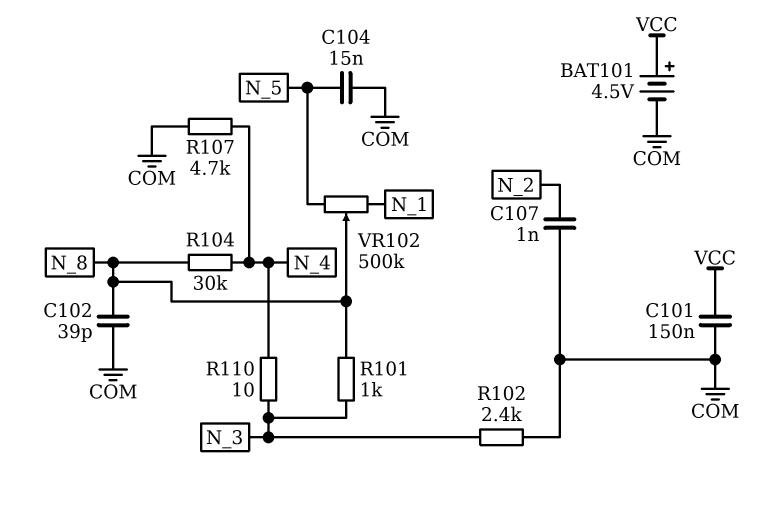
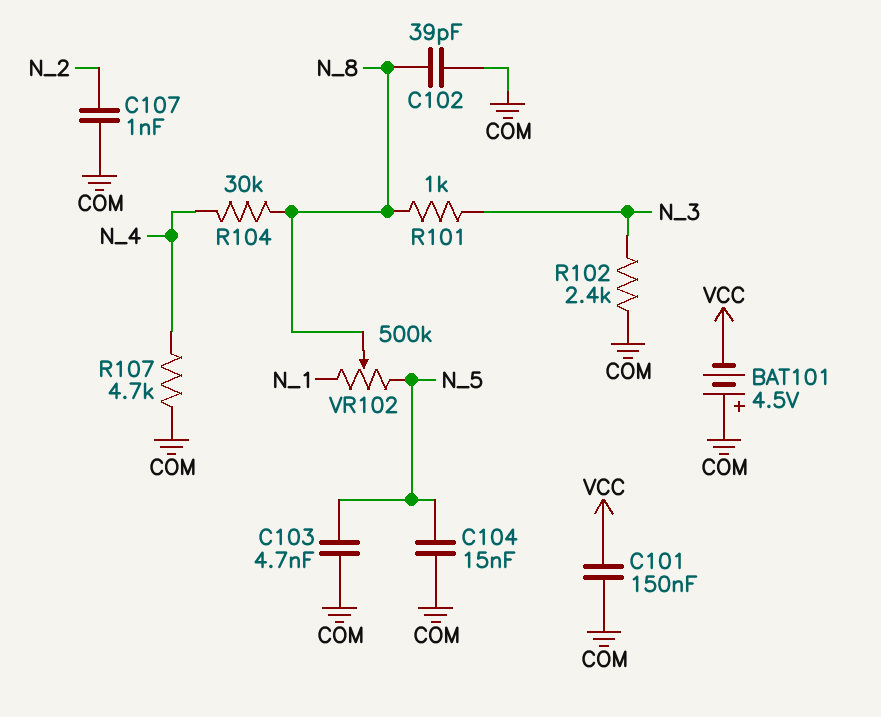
BAT101: 4.5V (plus VCC, minus COM) -> 4.5V (plus COM, minus VCC)
C103: none -> 4.7nF (COM, N_5)
R110: 10 (N_3, N_4) -> none

